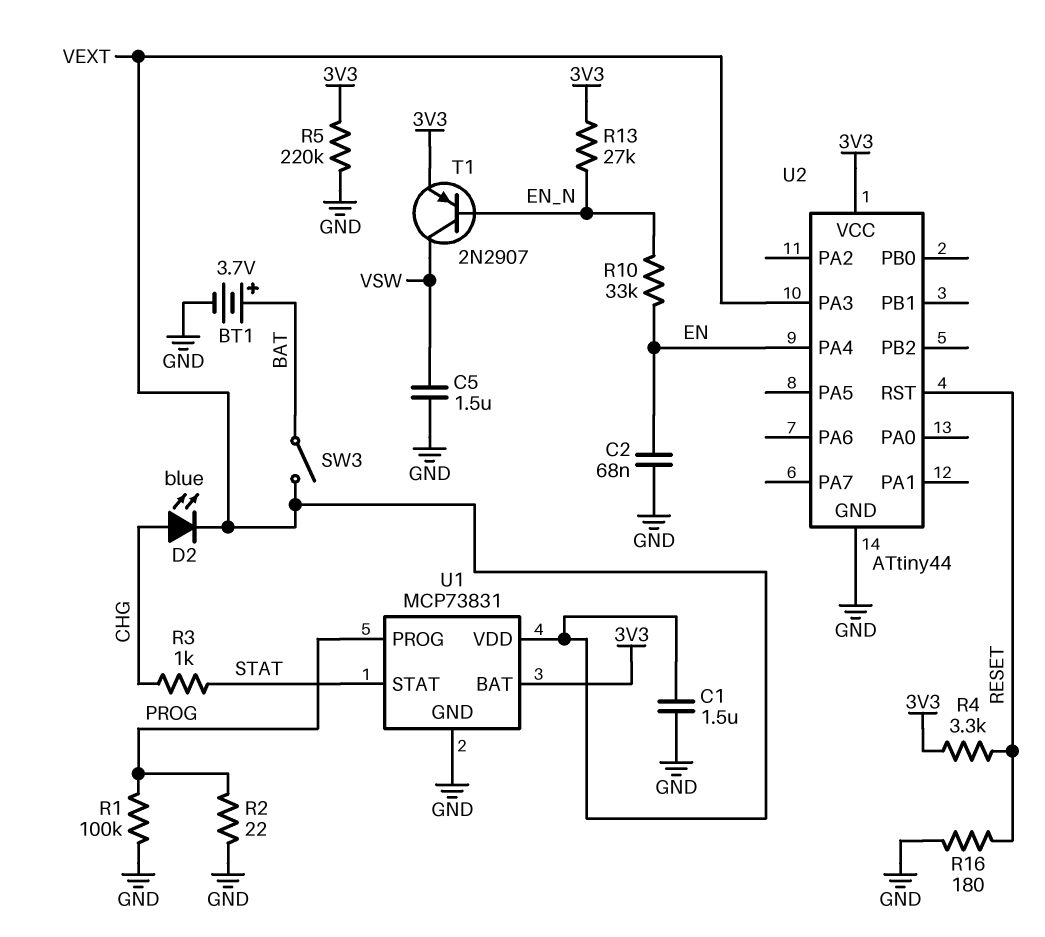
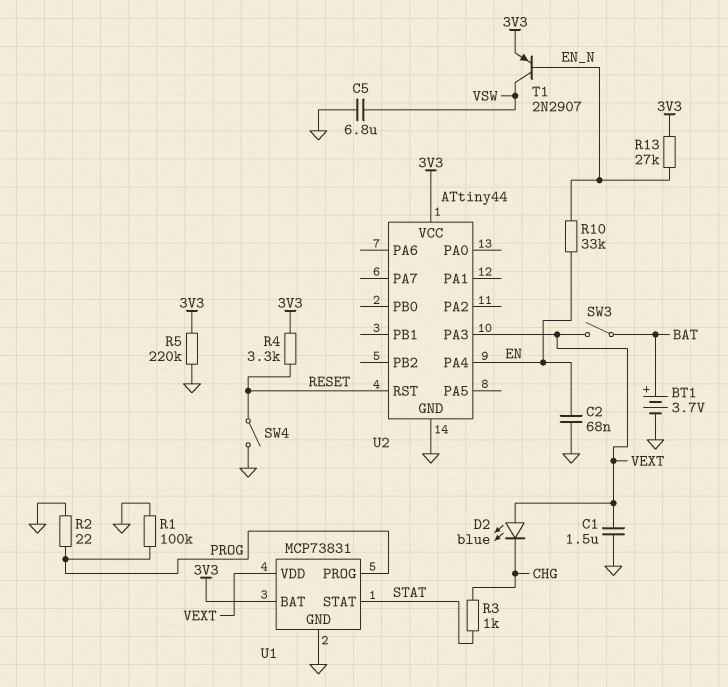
C5: 1.5uF (GND, VSW) -> 6.8uF (GND, VSW)
D2: LED blue (A CHG, K VEXT) -> LED blue (A VEXT, K CHG)
R16: 180 (GND, RESET) -> none
SW4: none -> switch (GND, RESET)

